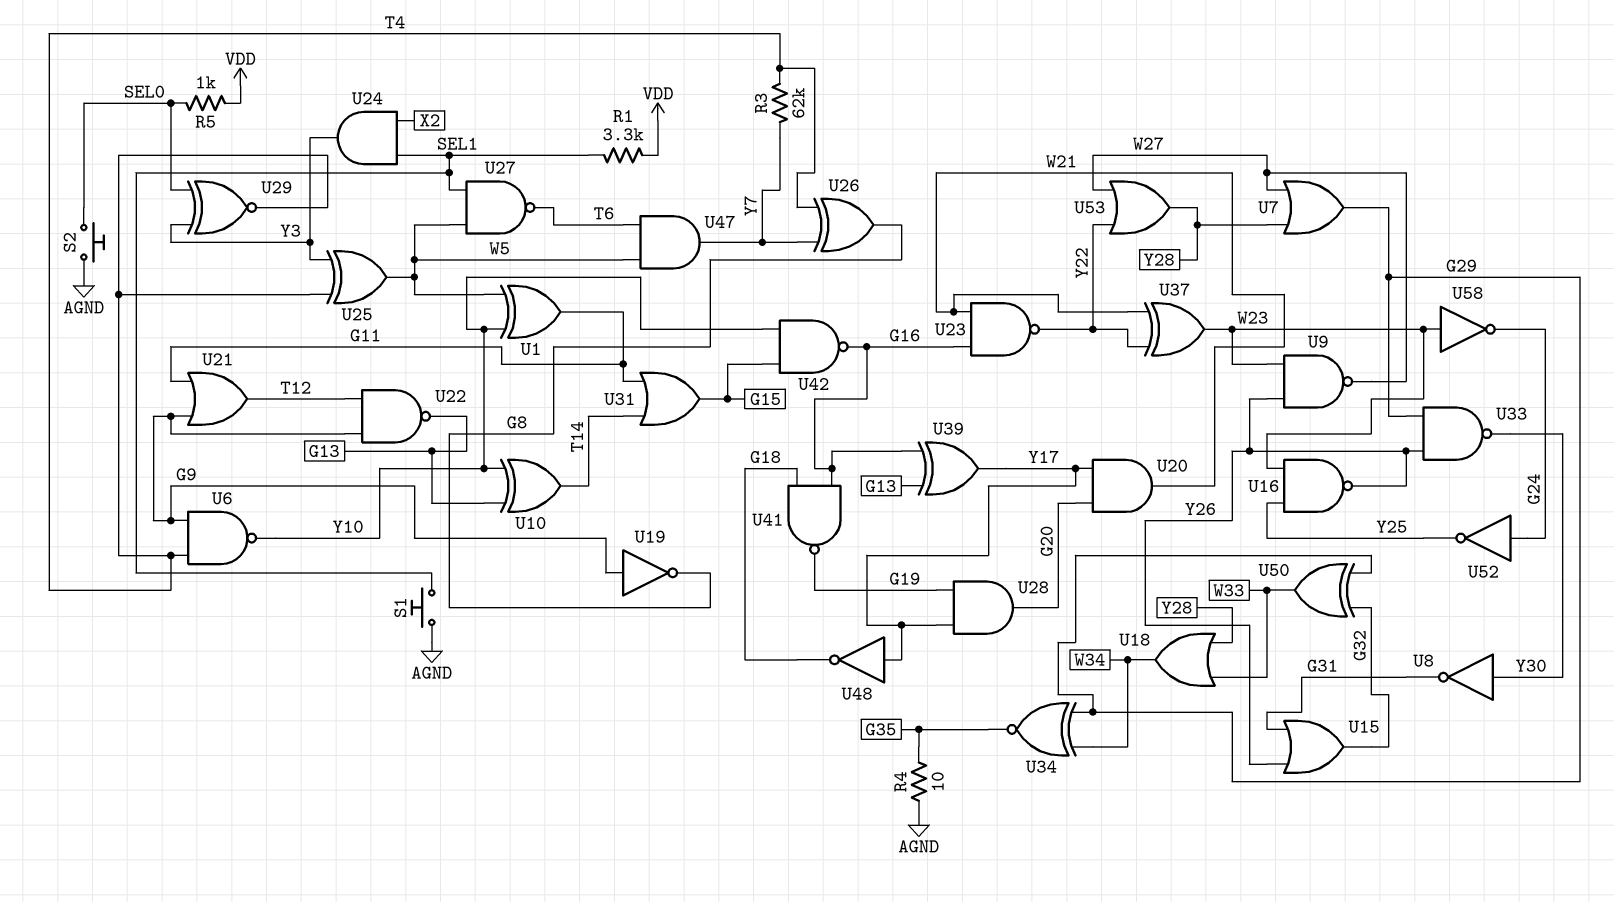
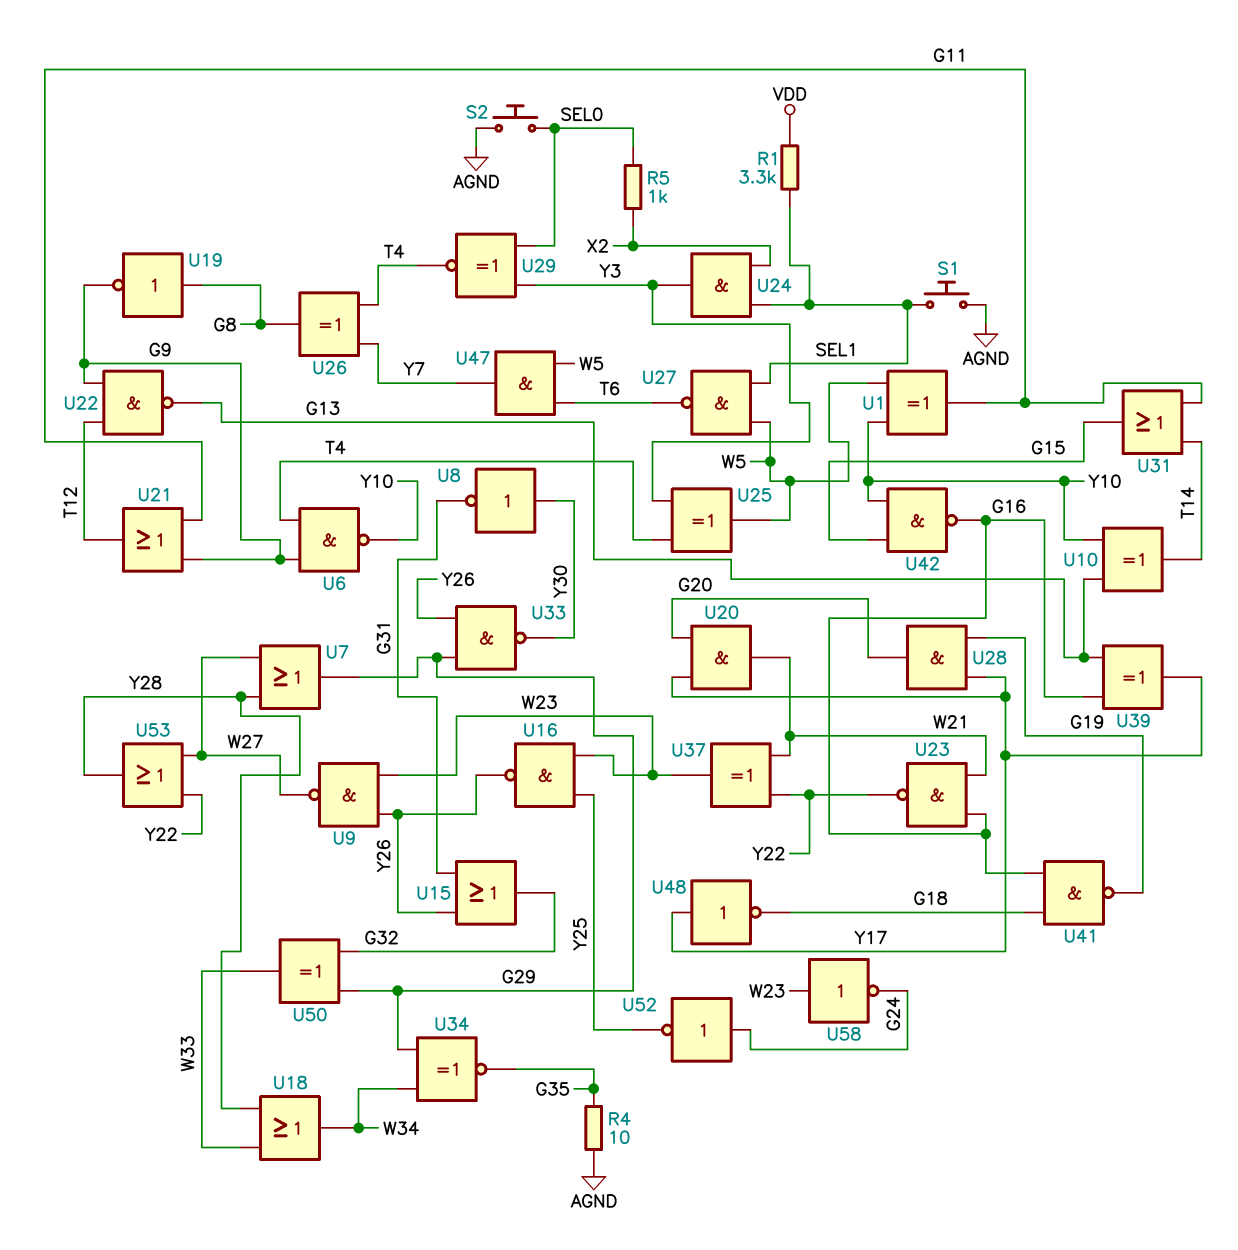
R3: 62k (T4, Y7) -> none
R5: 1k (SEL0, VDD) -> 1k (SEL0, X2)
U19: NOT (in G9, out G8) -> NOT (in G8, out G9)

